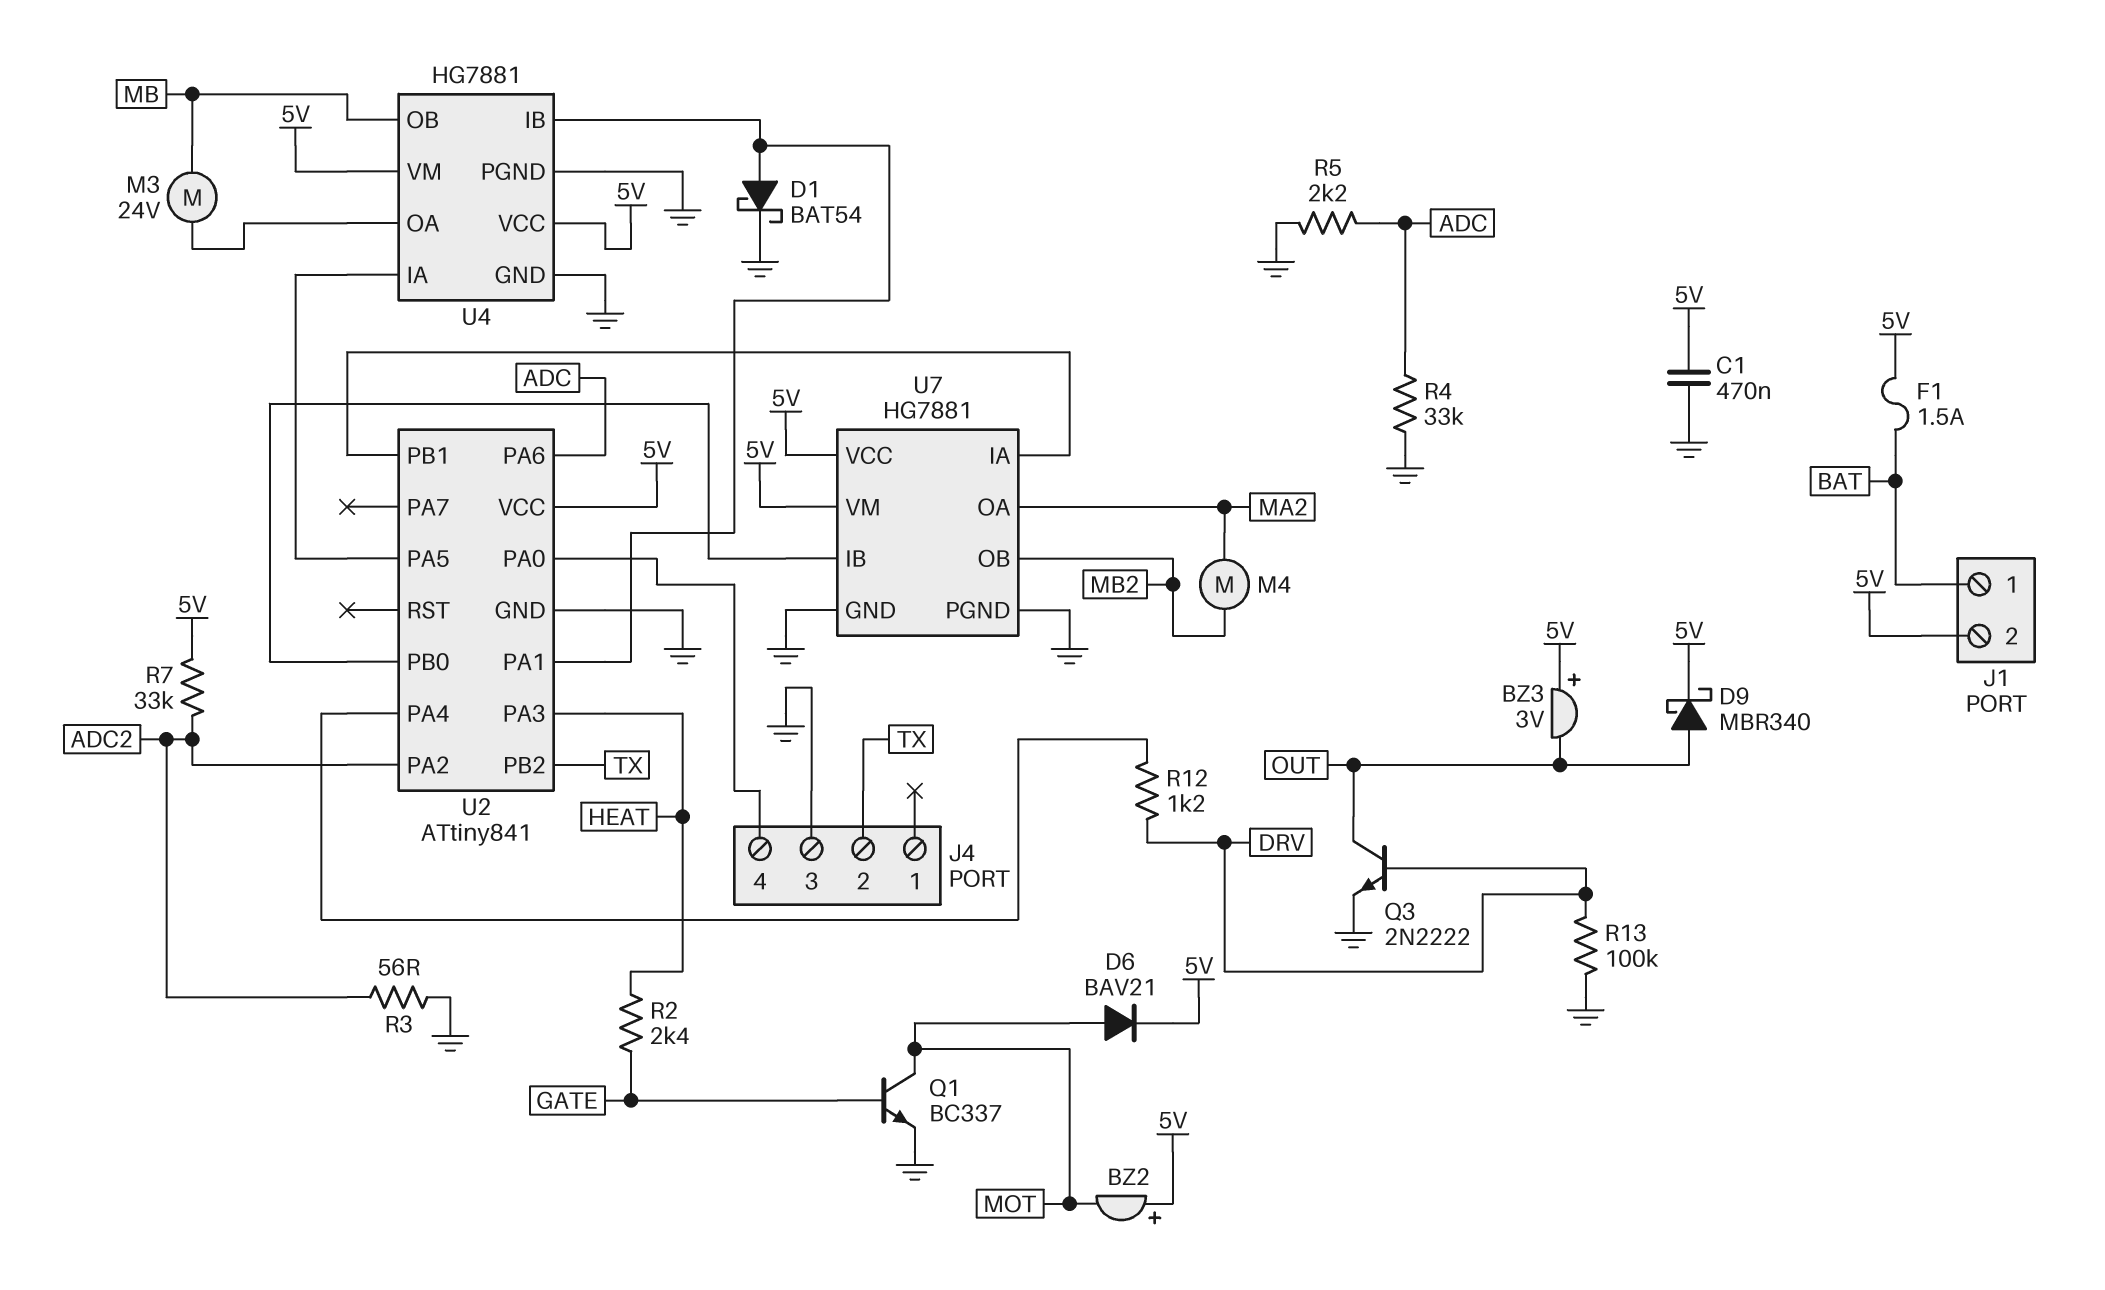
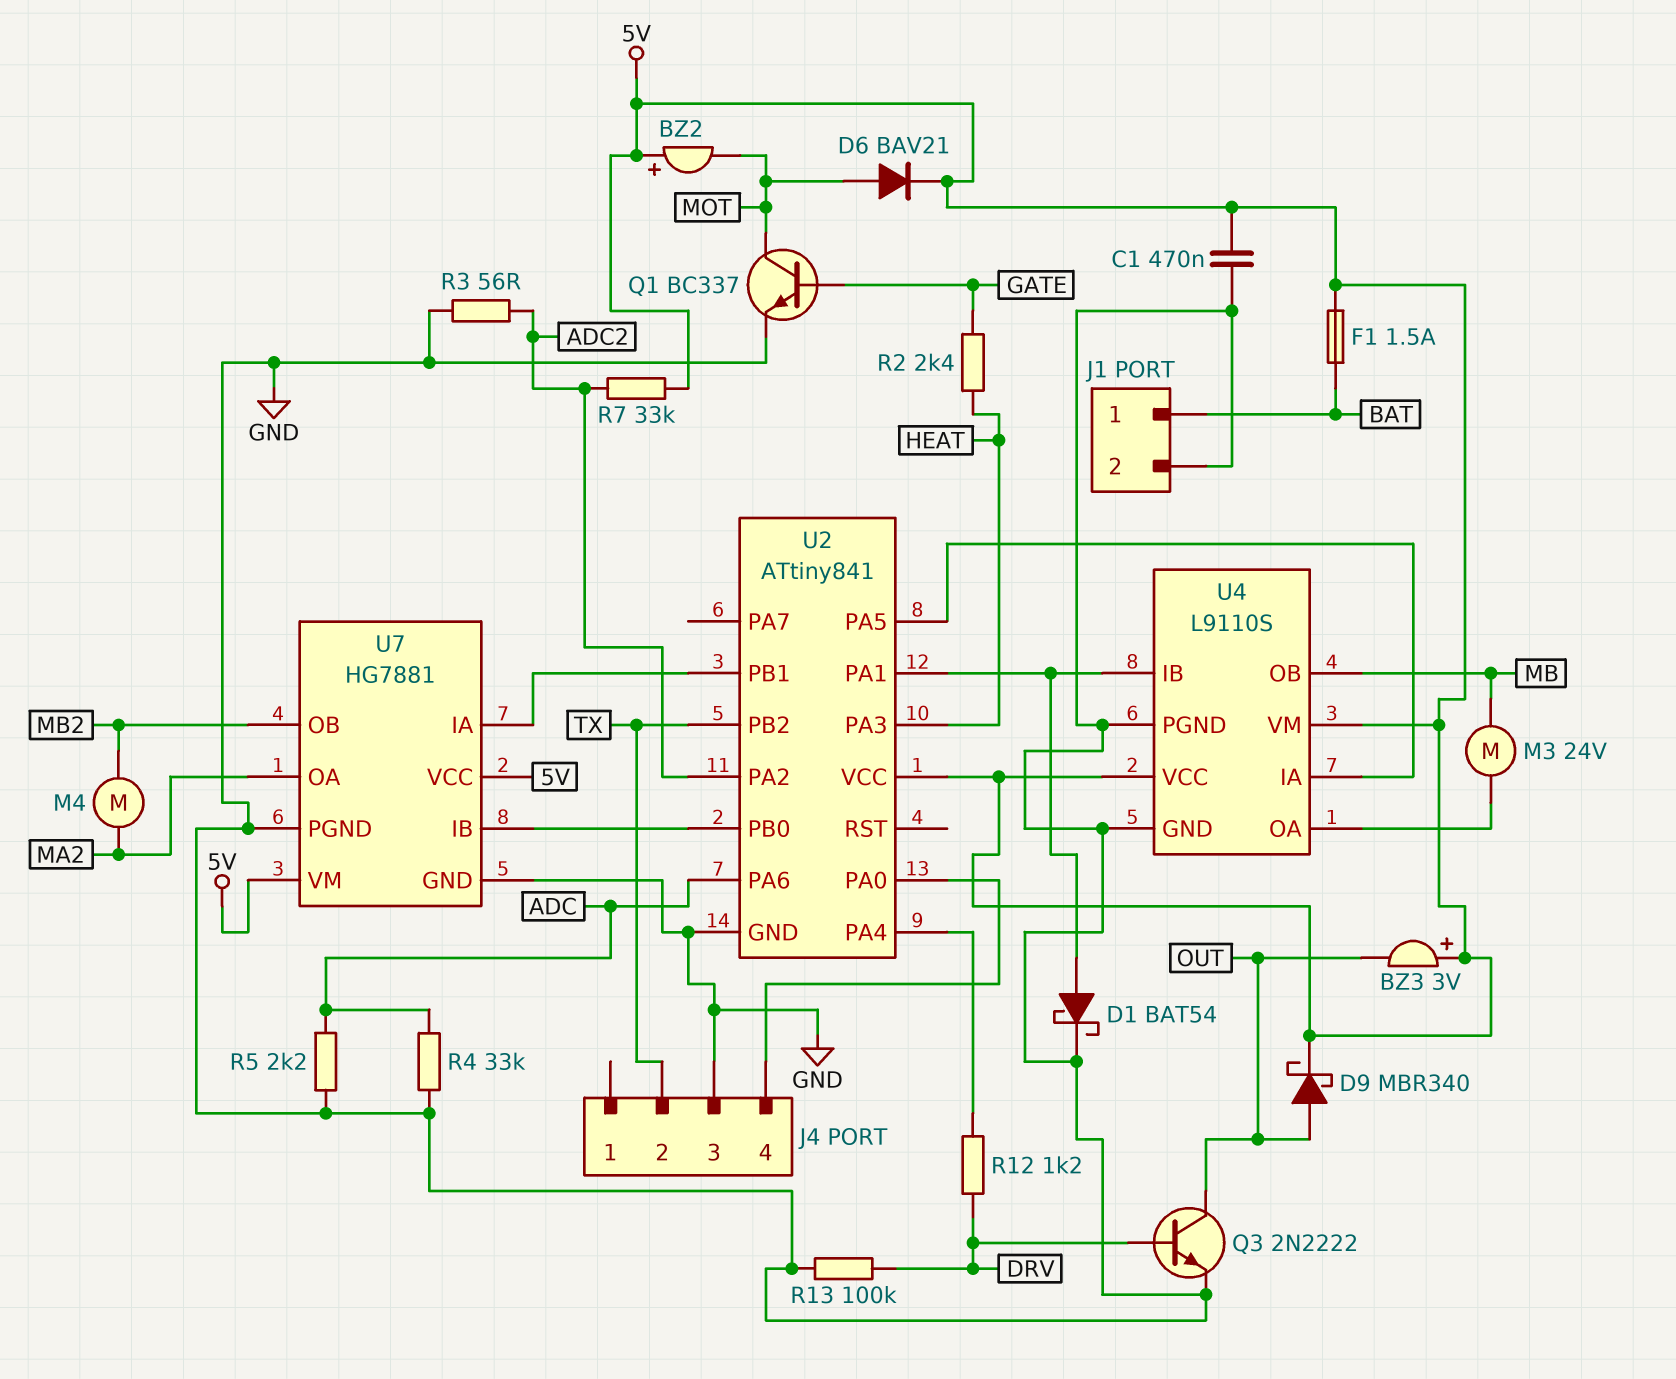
J1 pin 2: 5V -> GND
U4: HG7881 -> L9110S

